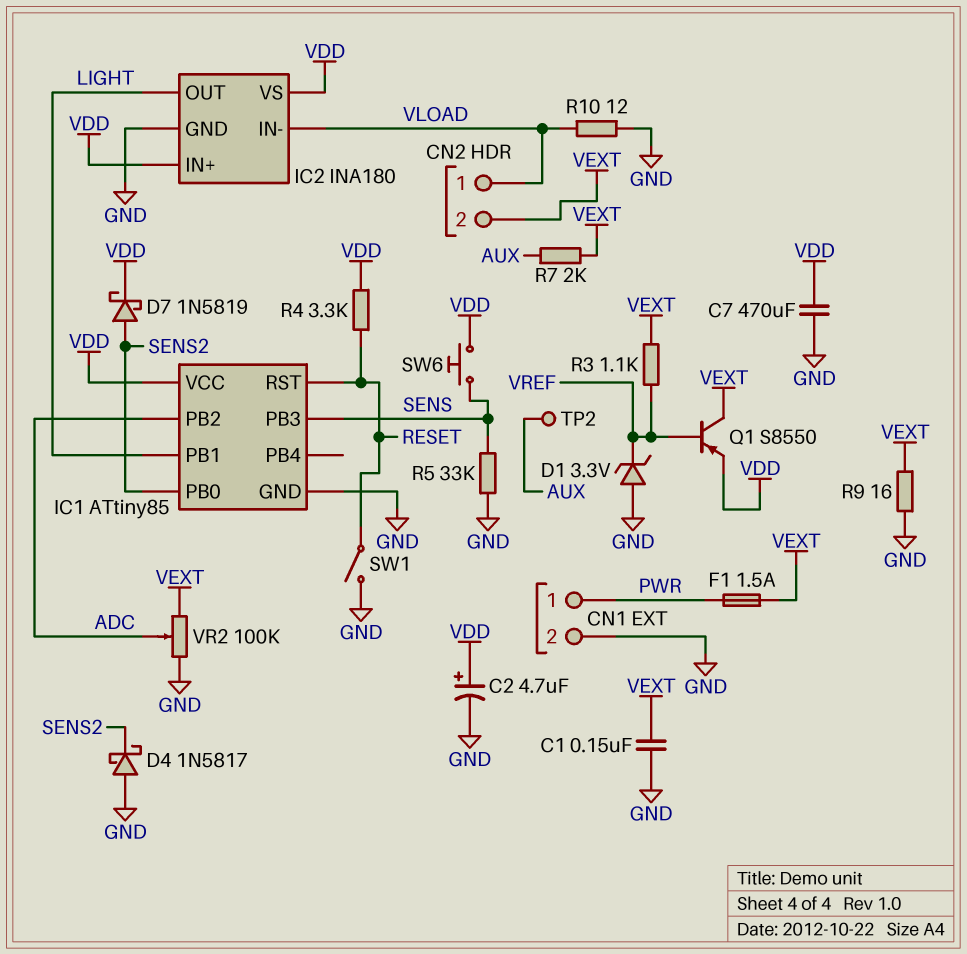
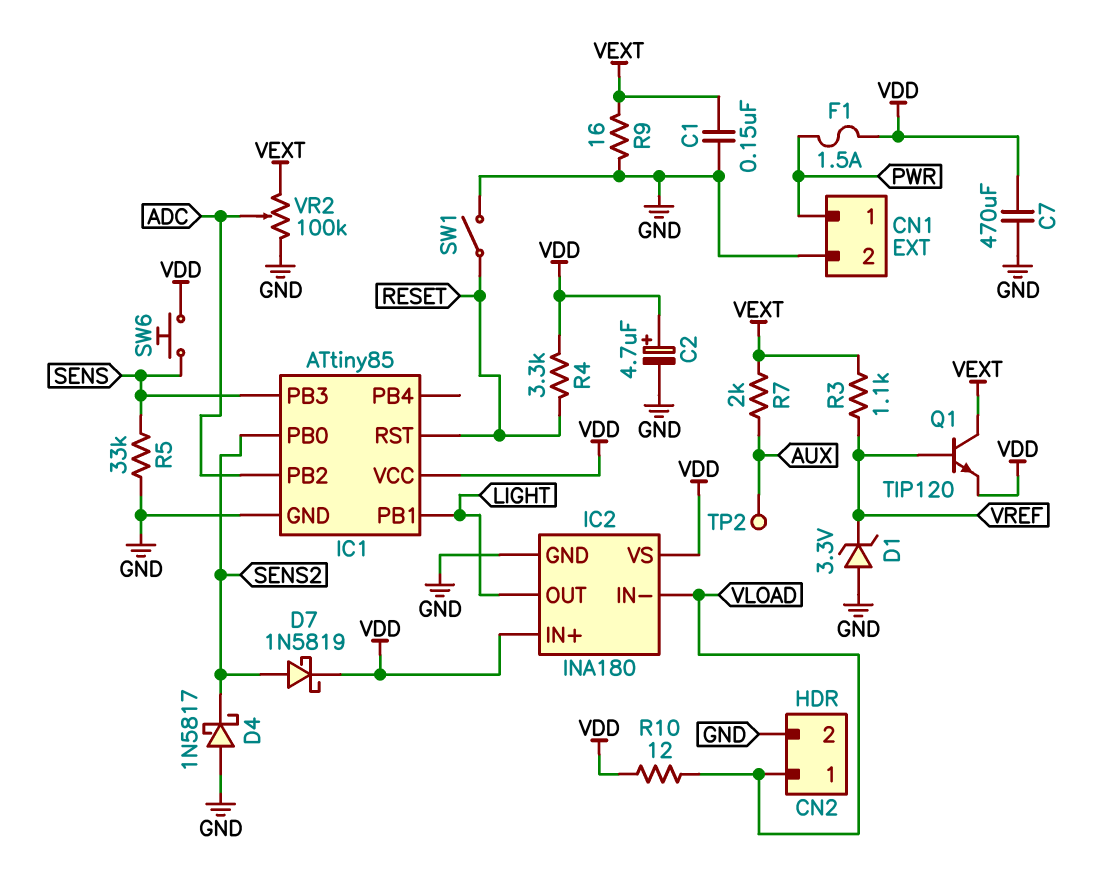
CN2 pin 2: VEXT -> GND
F1: 1.5A (PWR, VEXT) -> 1.5A (PWR, VDD)
Q1: PNP S8550 (B VREF, C VEXT, E VDD) -> NPN TIP120 (B VREF, C VEXT, E VDD)
R10: 12 (GND, VLOAD) -> 12 (VDD, VLOAD)

